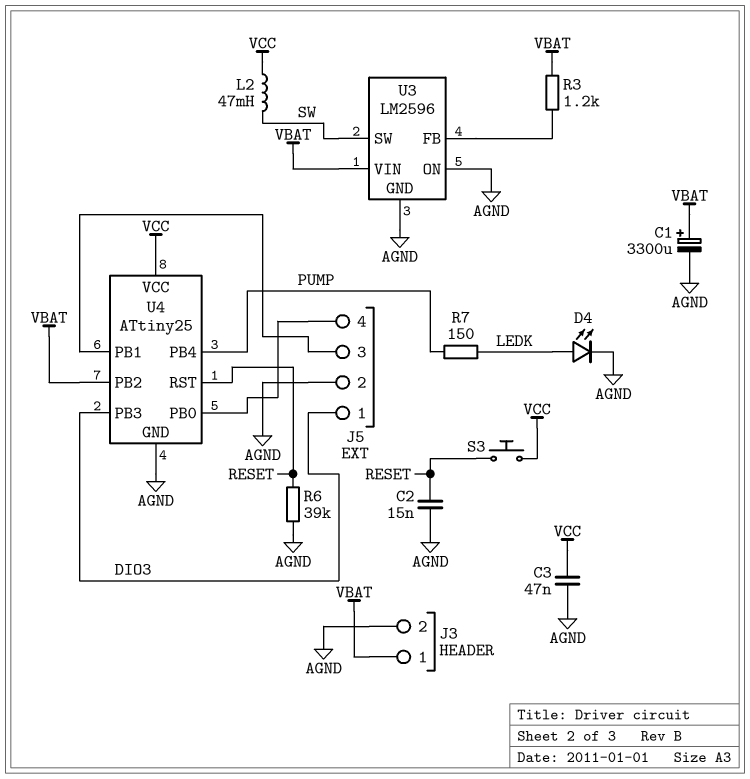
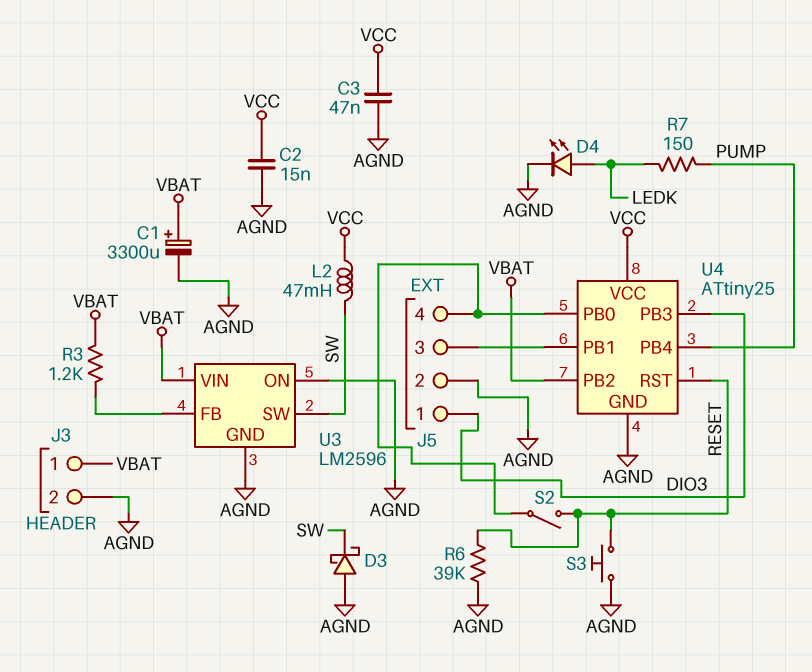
C2: 15nF (AGND, RESET) -> 15nF (AGND, VCC)
D3: none -> schottky (A AGND, K SW)
S2: none -> switch (J5/4, RESET)
S3: button (RESET, VCC) -> button (AGND, RESET)

